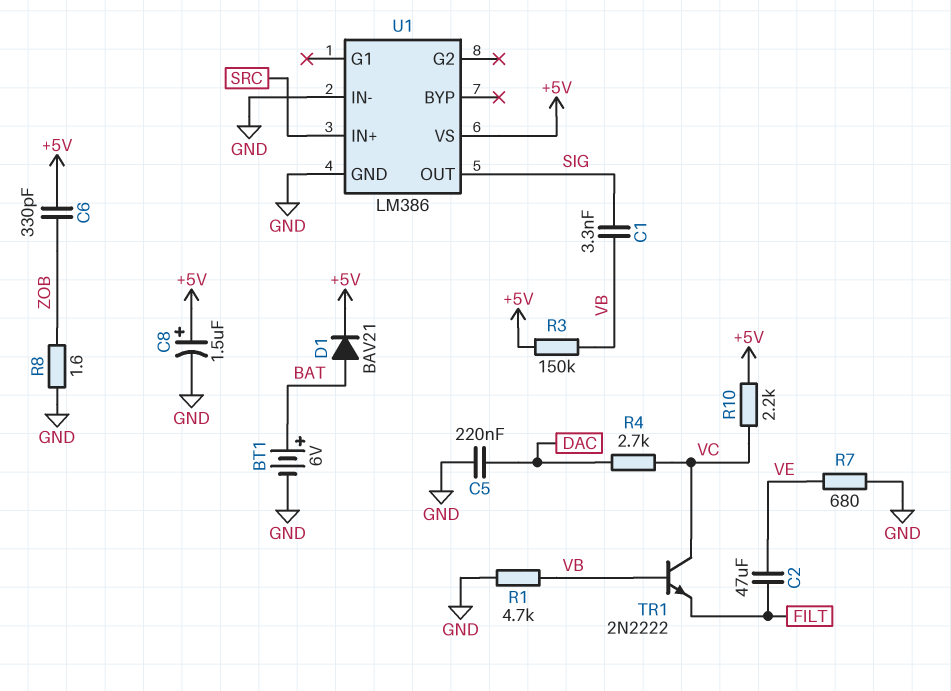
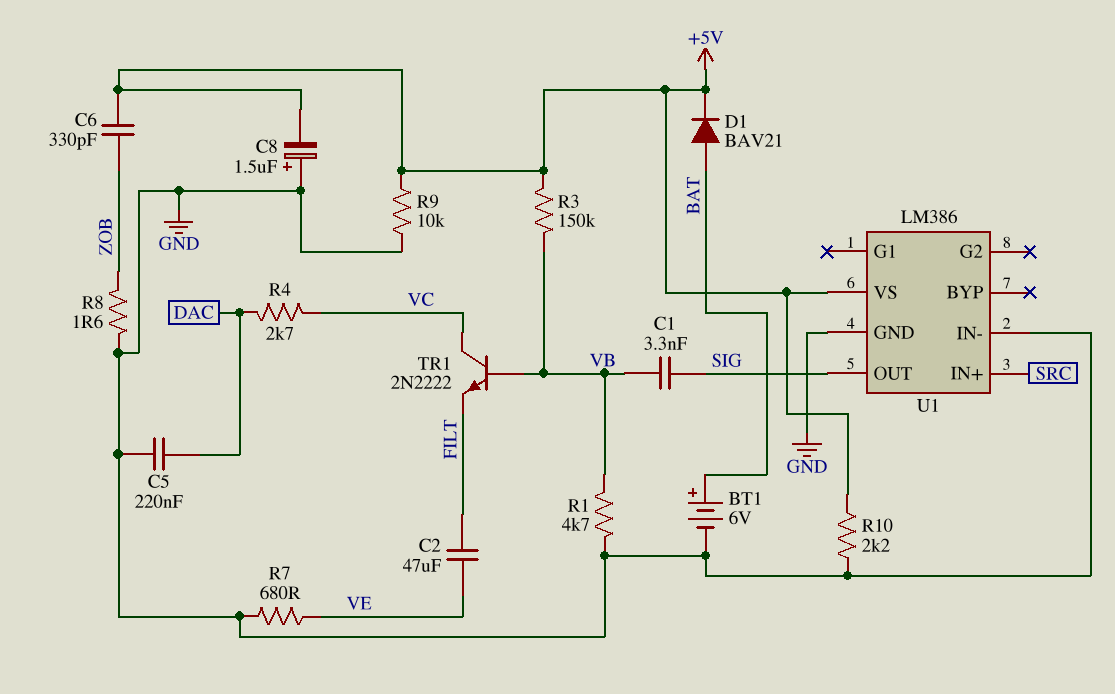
C8: 1.5uF (plus +5V, minus GND) -> 1.5uF (plus GND, minus +5V)
R9: none -> 10k (+5V, GND)
R10: 2.2k (+5V, VC) -> 2.2k (+5V, GND)

